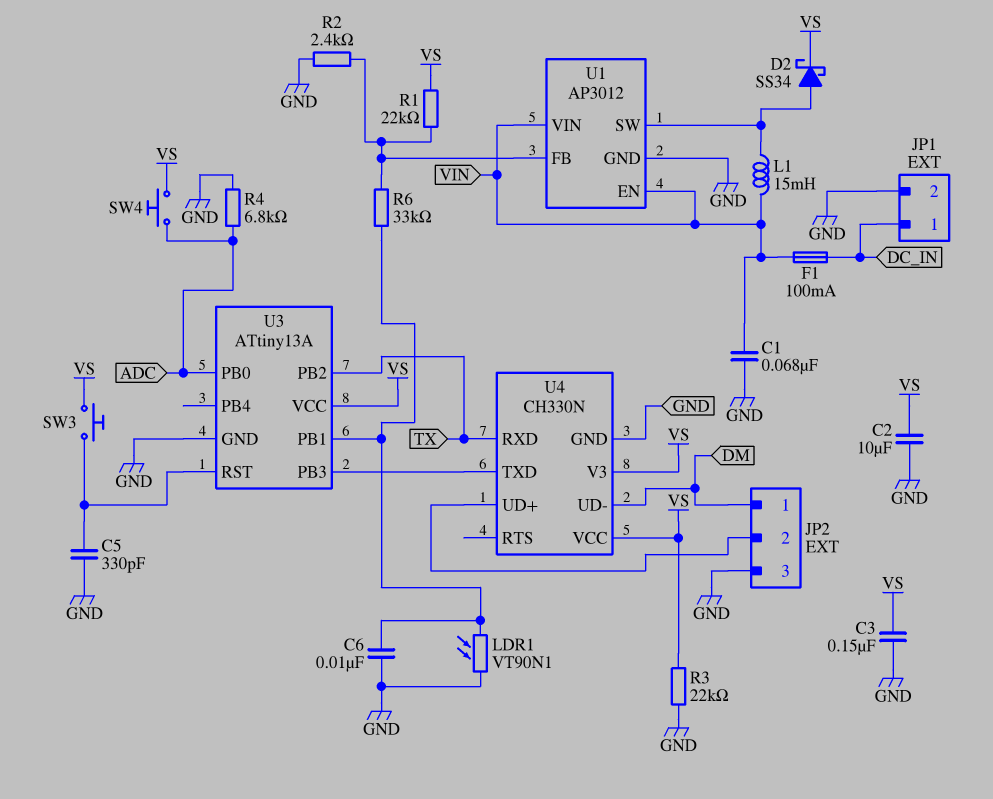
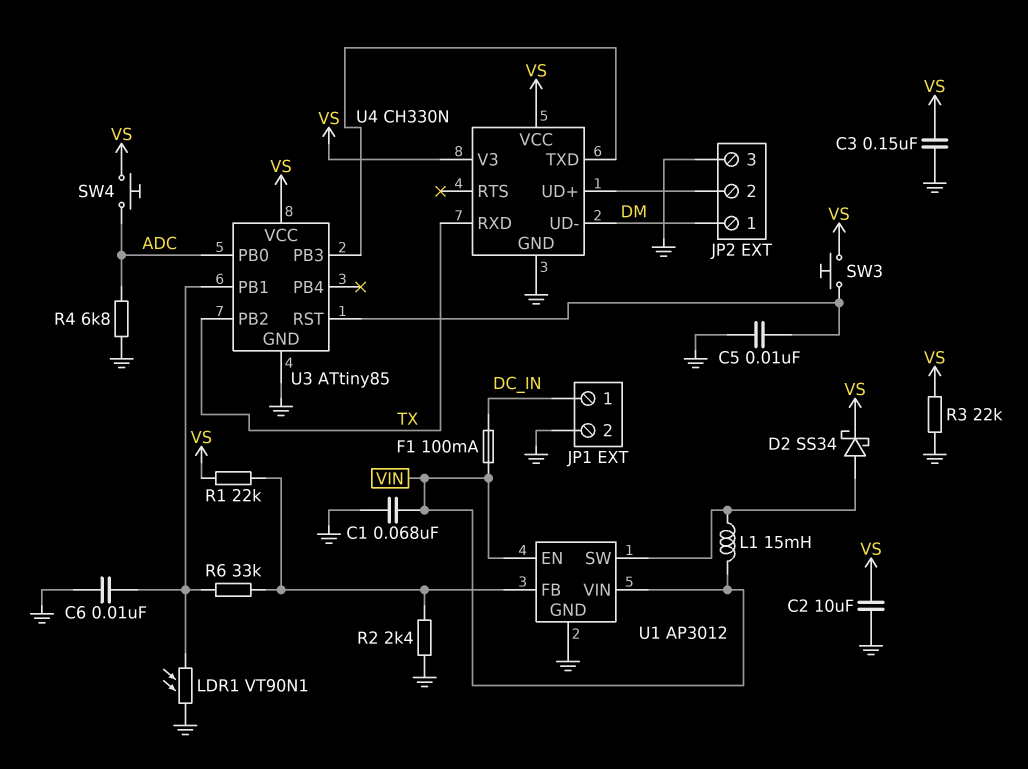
C5: 330pF (GND, U3/RST) -> 10nF (GND, U3/RST)
U3: ATtiny13A -> ATtiny85

